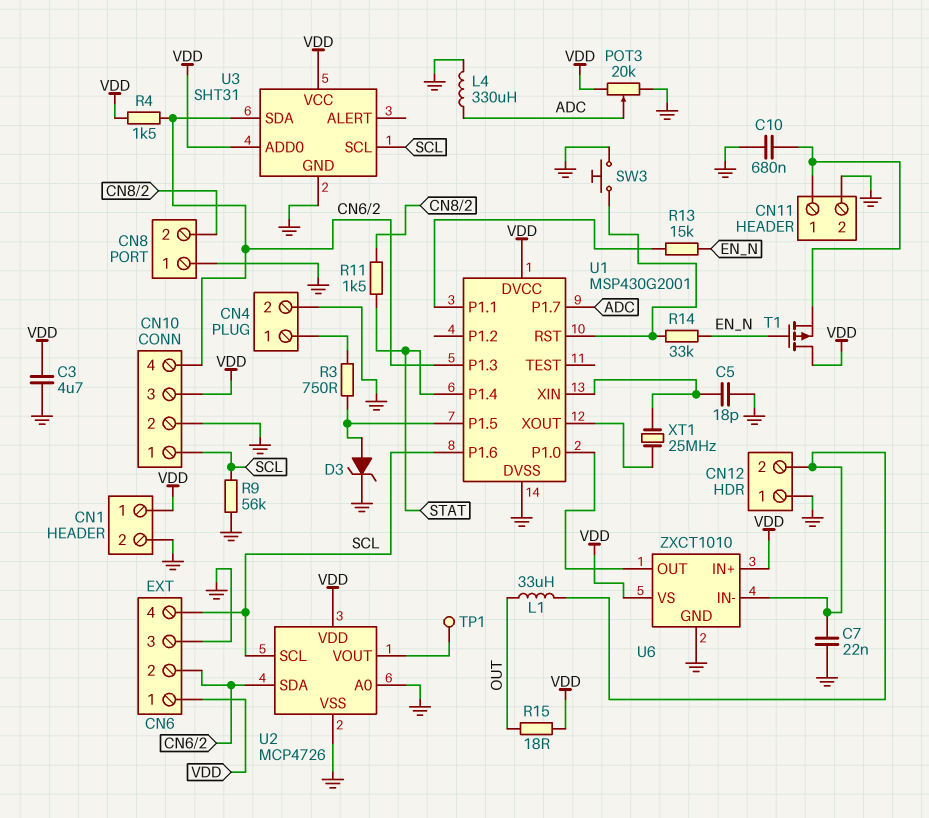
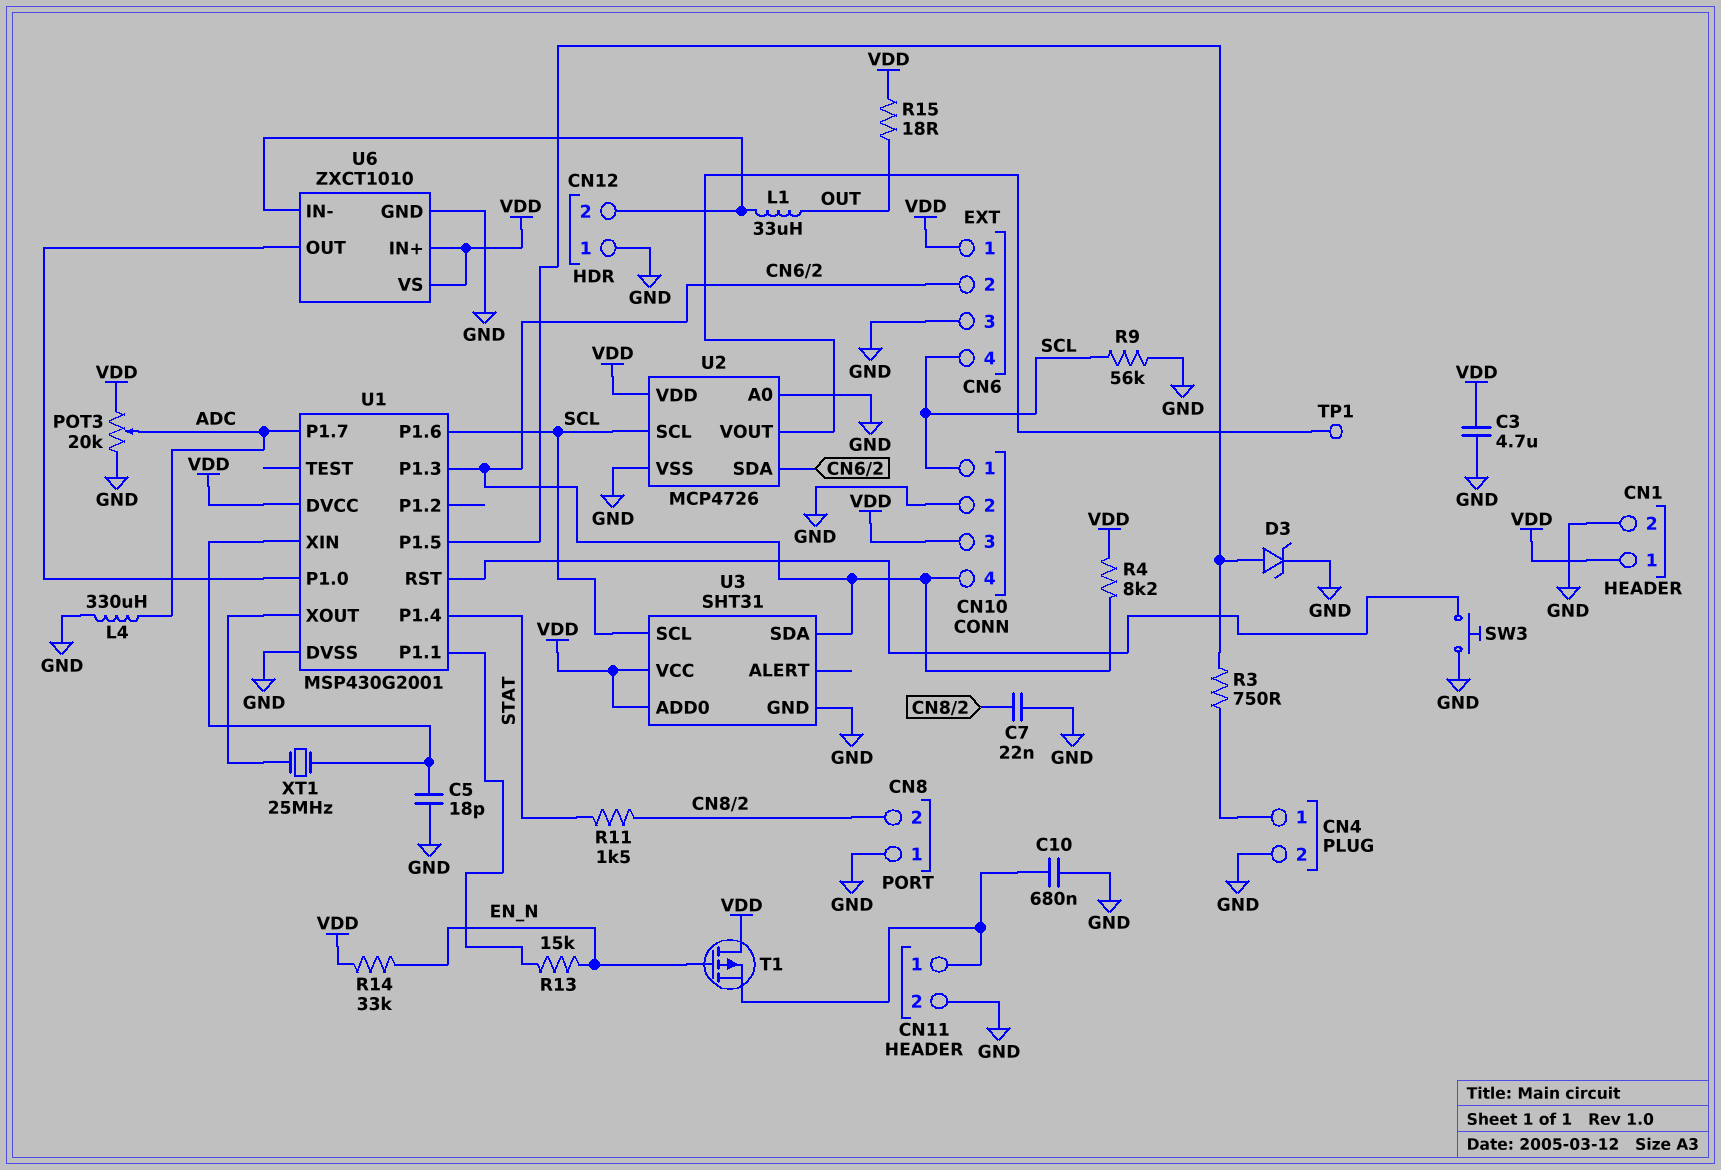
C7: 22nF (CN12/2, GND) -> 22nF (CN8/2, GND)
R4: 1.5k (CN6/2, VDD) -> 8.2k (CN6/2, VDD)
R14: 33k (EN_N, U1/RST) -> 33k (EN_N, VDD)

